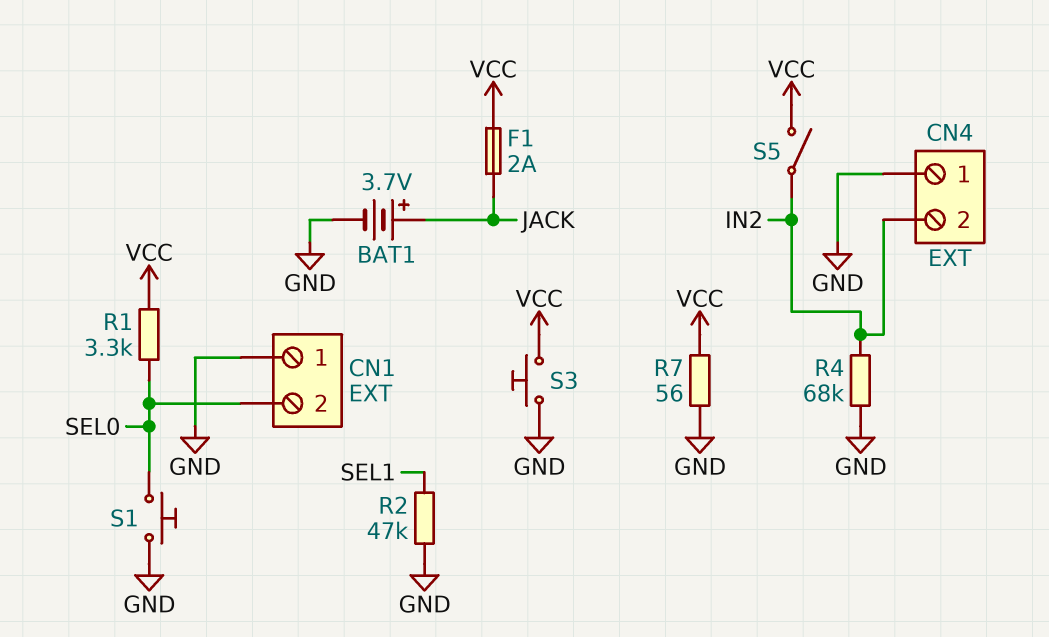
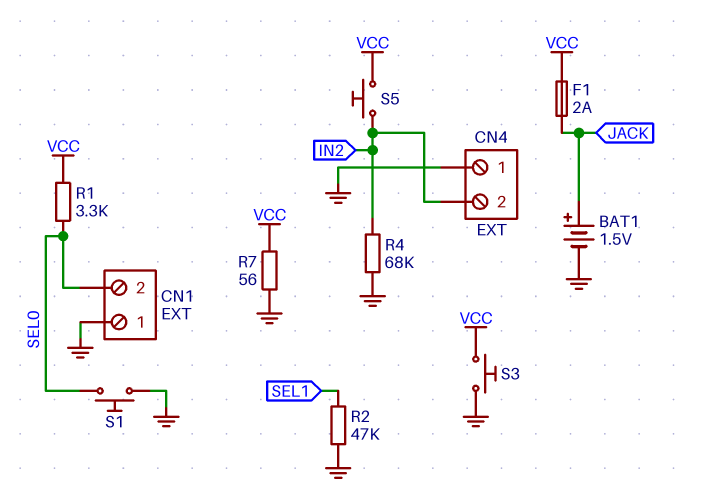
BAT1: 3.7V (plus JACK, minus GND) -> 1.5V (plus JACK, minus GND)
S5: switch (IN2, VCC) -> button (IN2, VCC)

